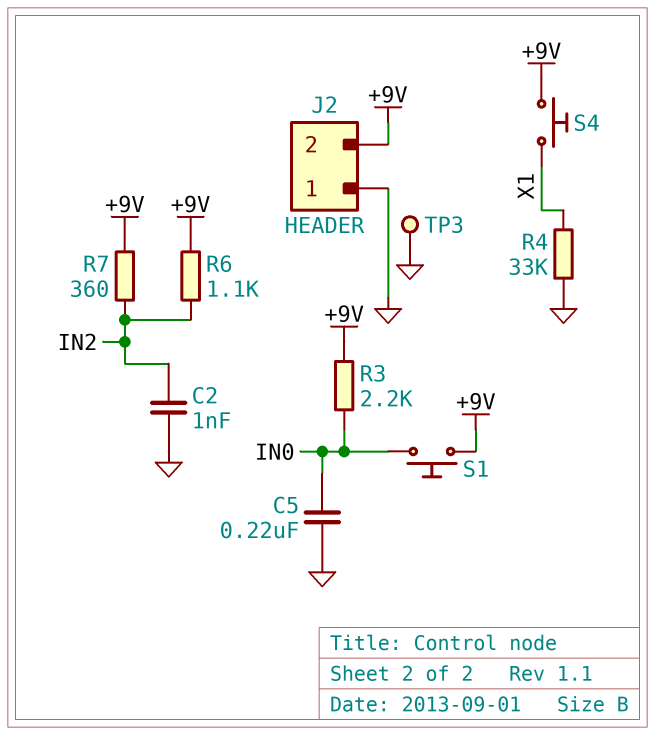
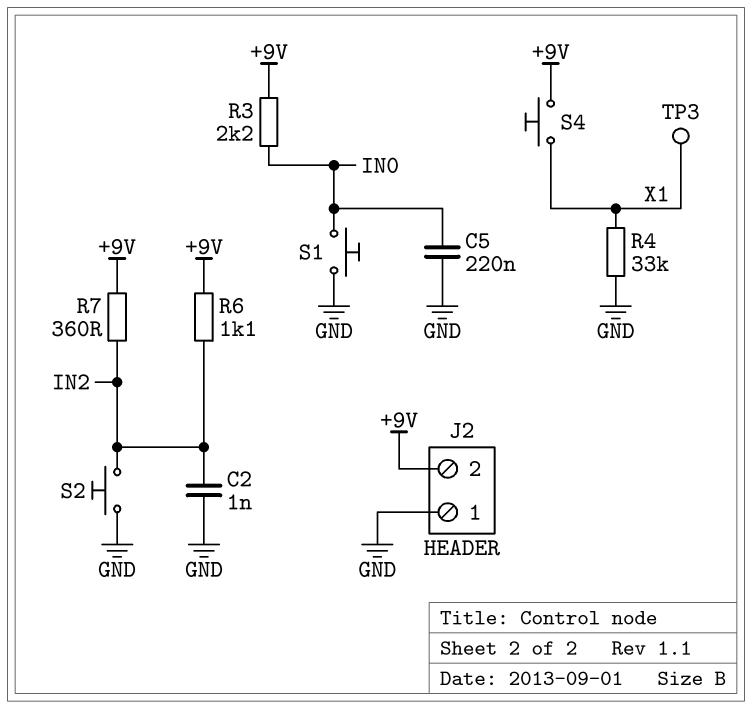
S1: button (+9V, IN0) -> button (GND, IN0)
S2: none -> button (GND, IN2)
TP3: test point (GND) -> test point (X1)

